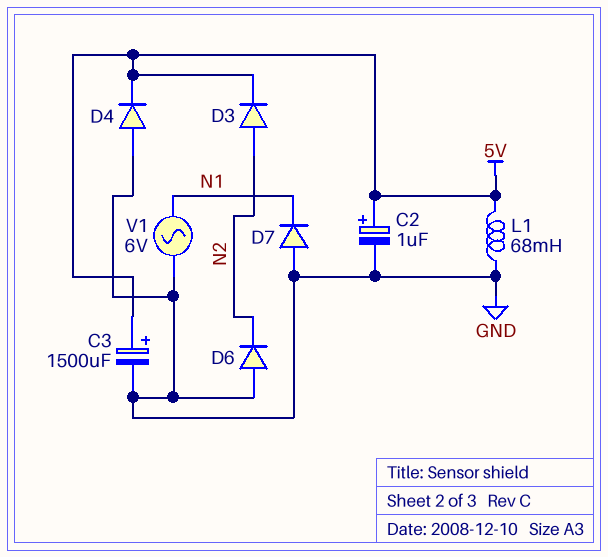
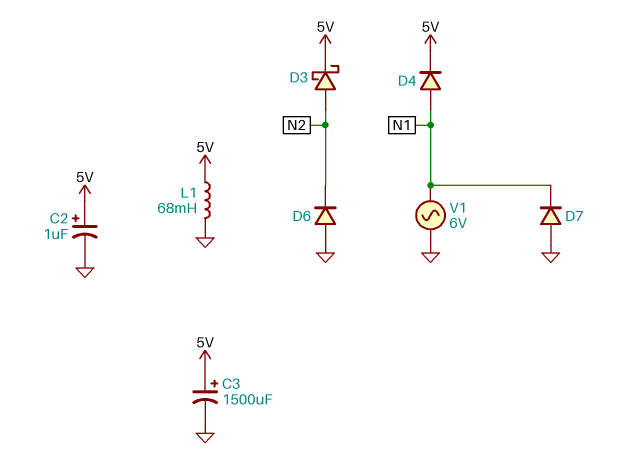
D3: diode (A N2, K 5V) -> schottky (A N2, K 5V)
D4: diode (A GND, K 5V) -> diode (A N1, K 5V)

